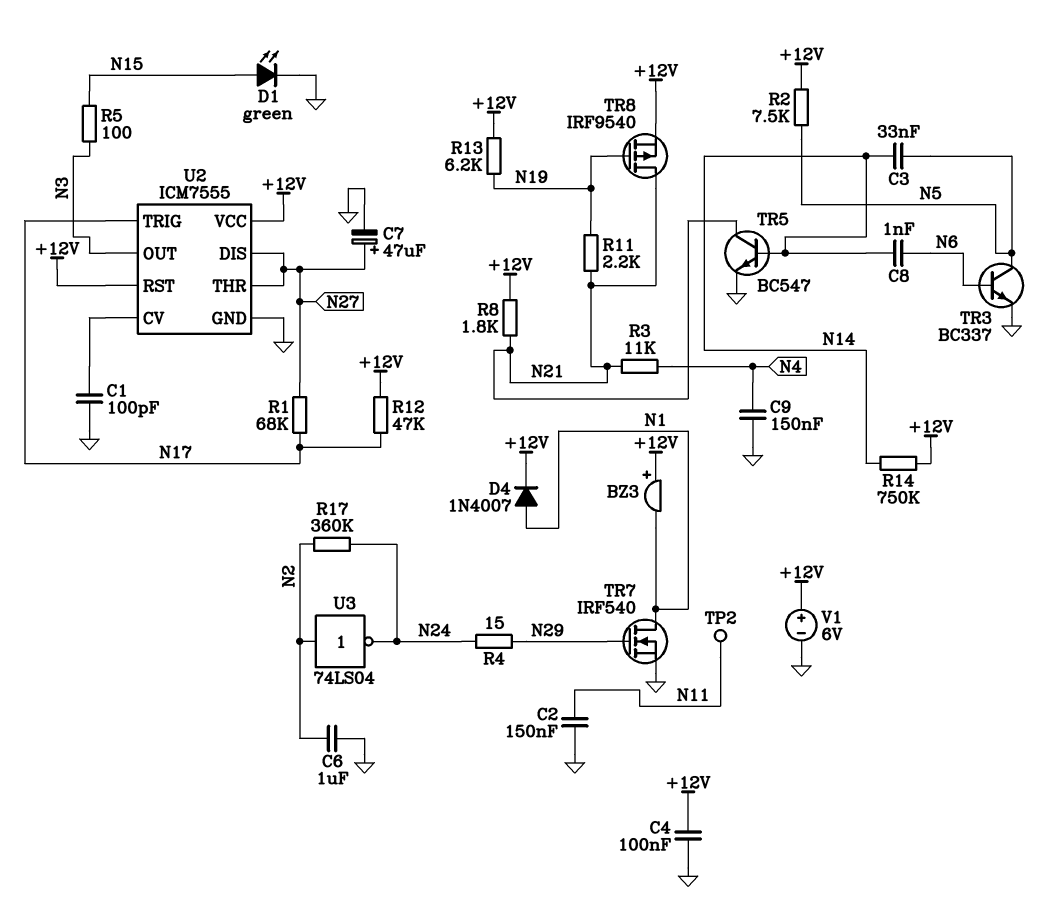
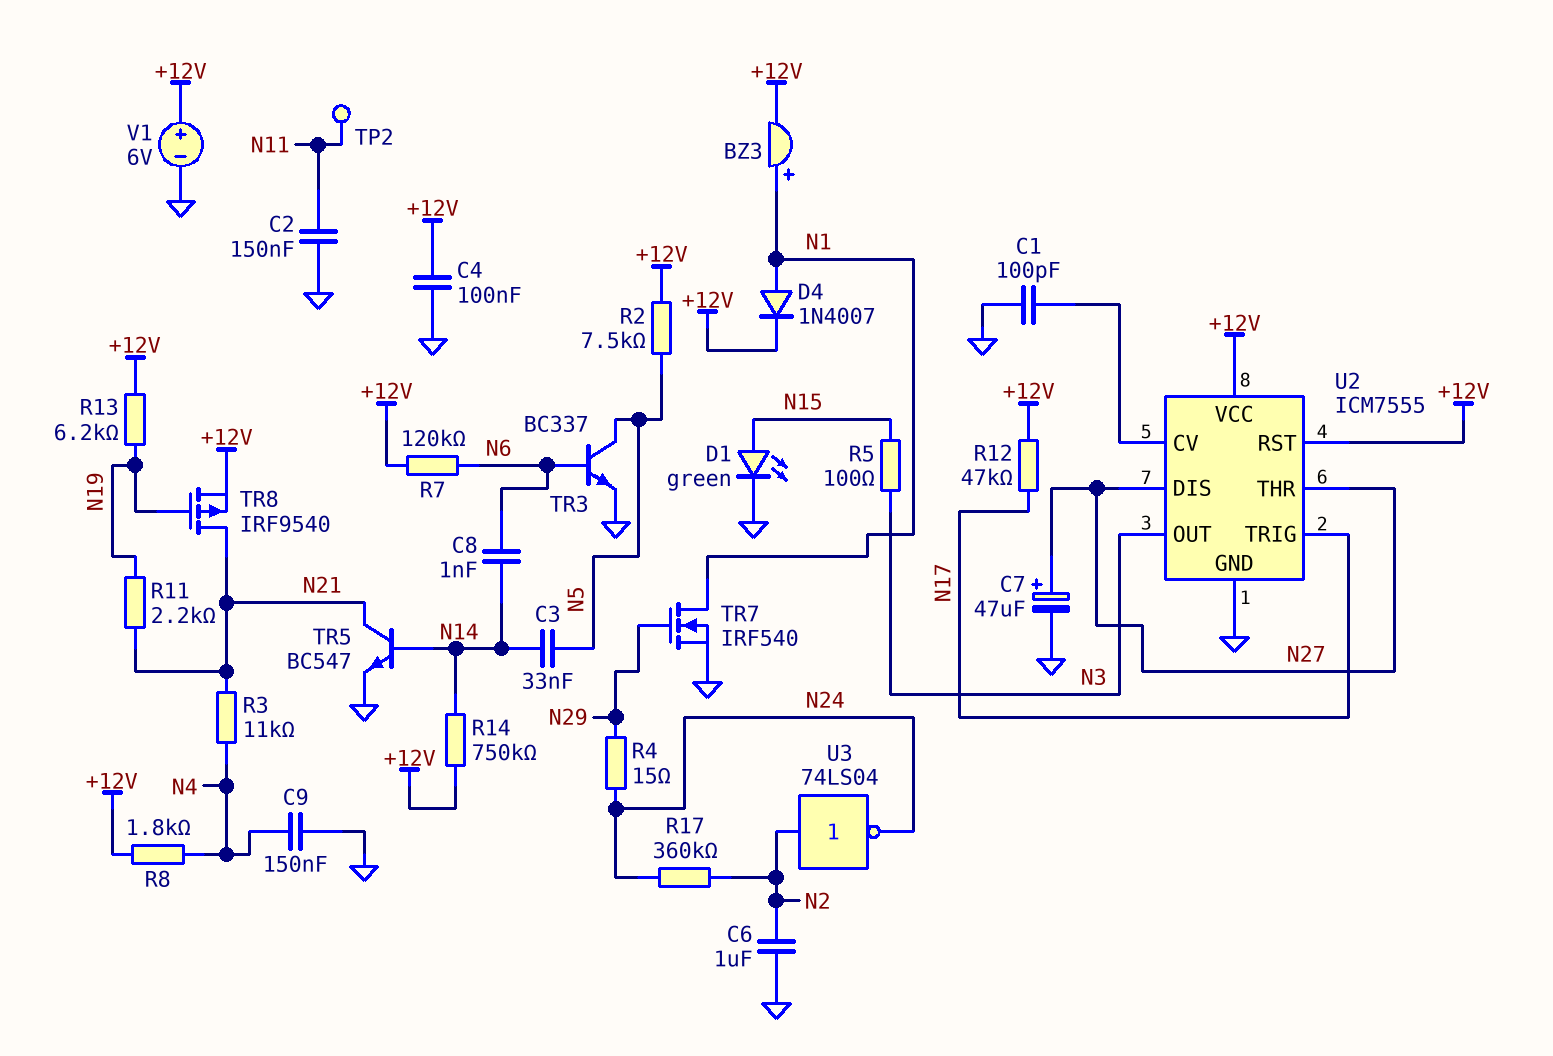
BZ3: buzzer (plus +12V, minus N1) -> buzzer (plus N1, minus +12V)
R1: 68k (N17, N27) -> none
R7: none -> 120k (+12V, N6)
R8: 1.8k (+12V, N21) -> 1.8k (+12V, N4)

